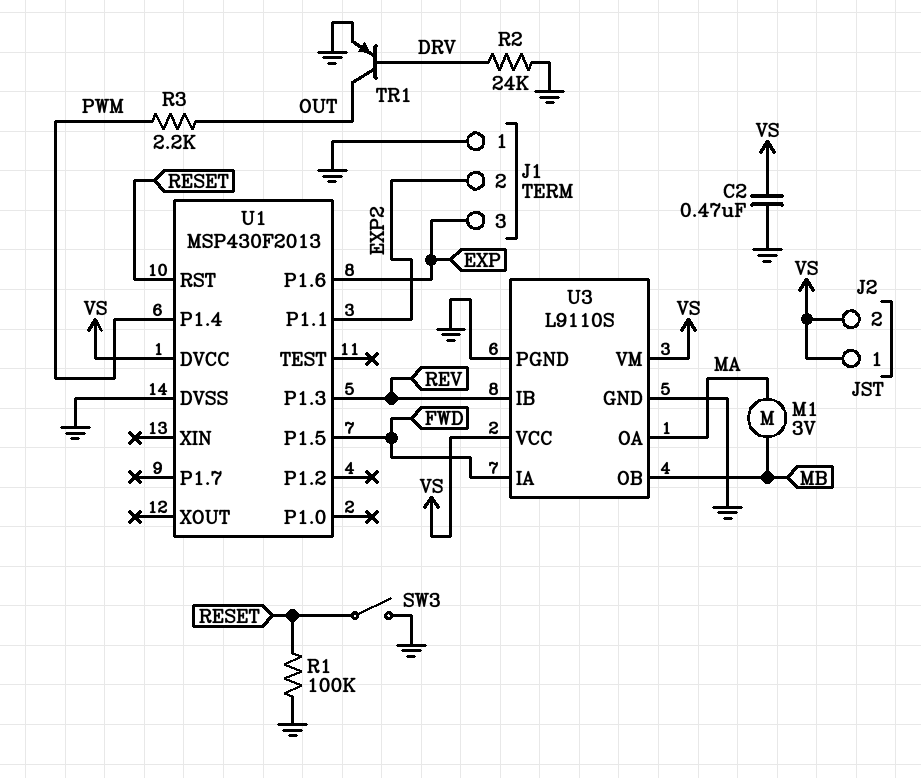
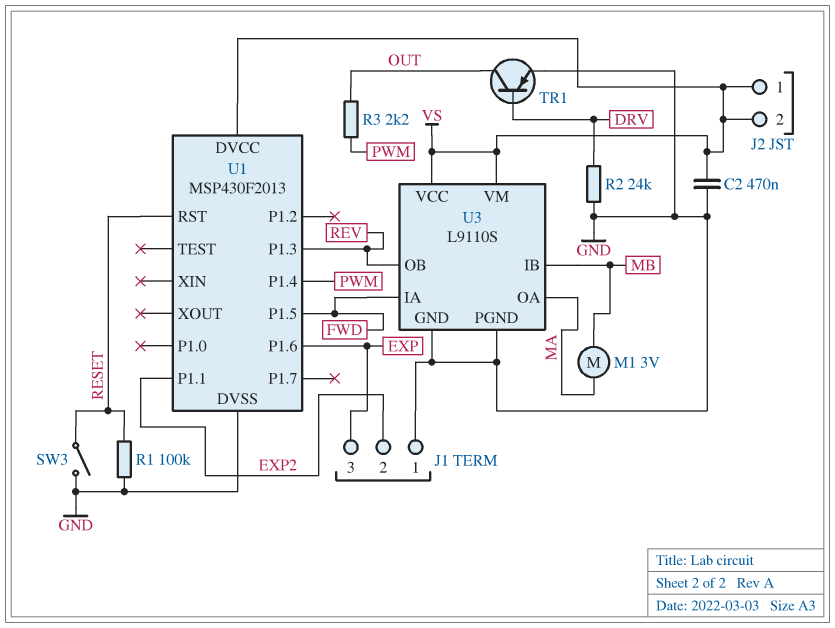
U3 pin IB: REV -> MB
U3 pin OB: MB -> REV

